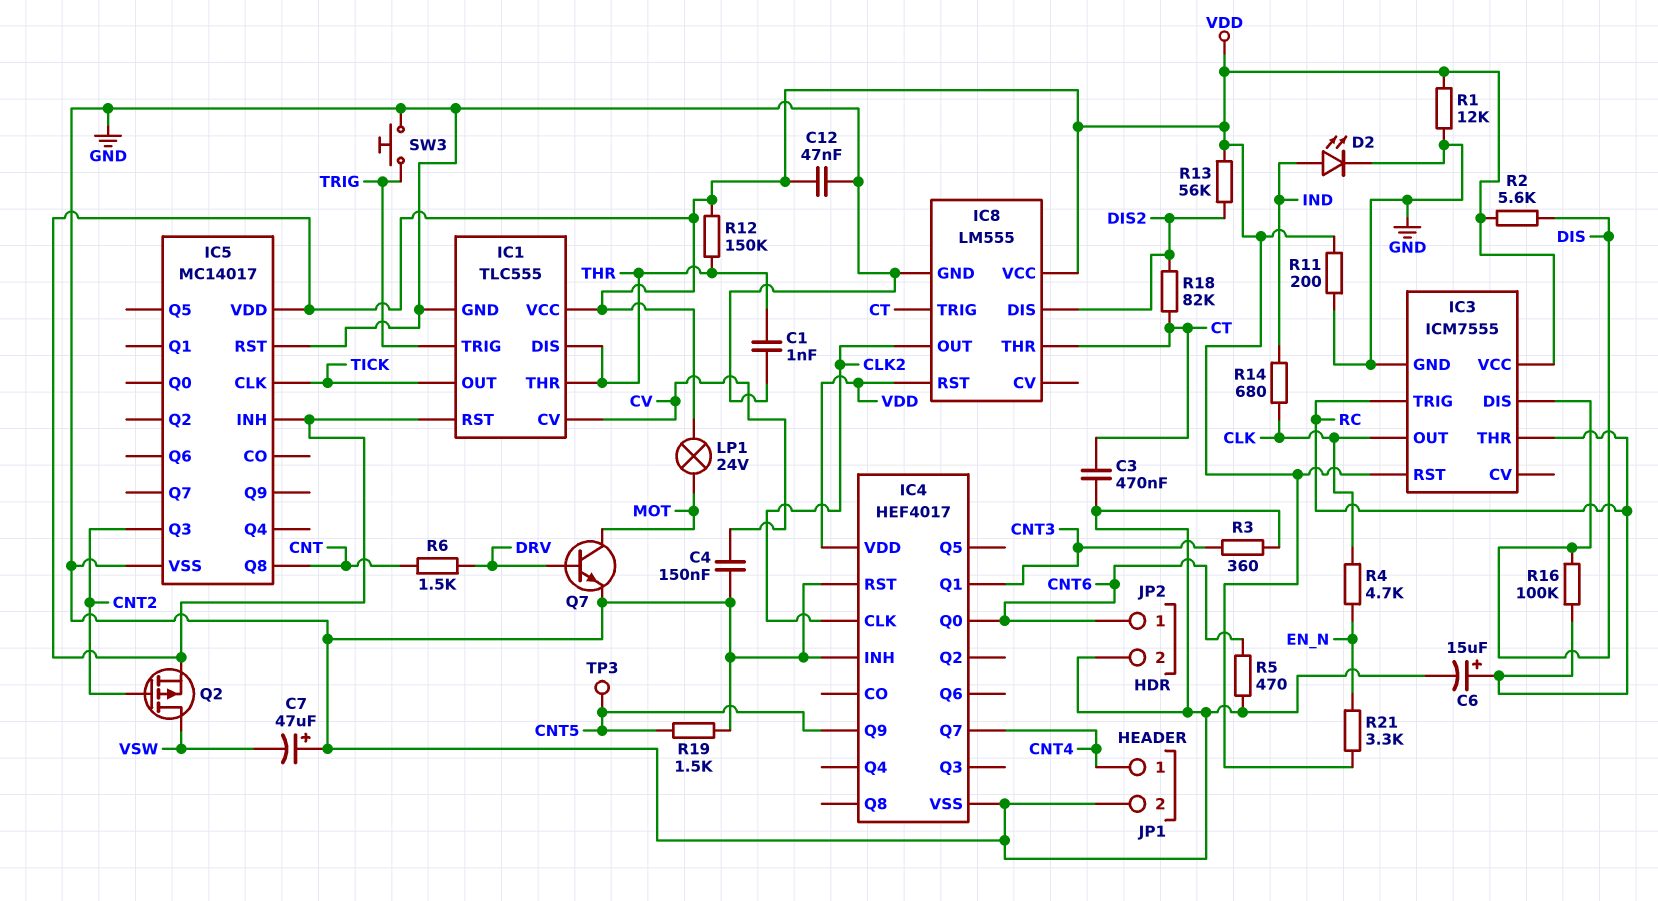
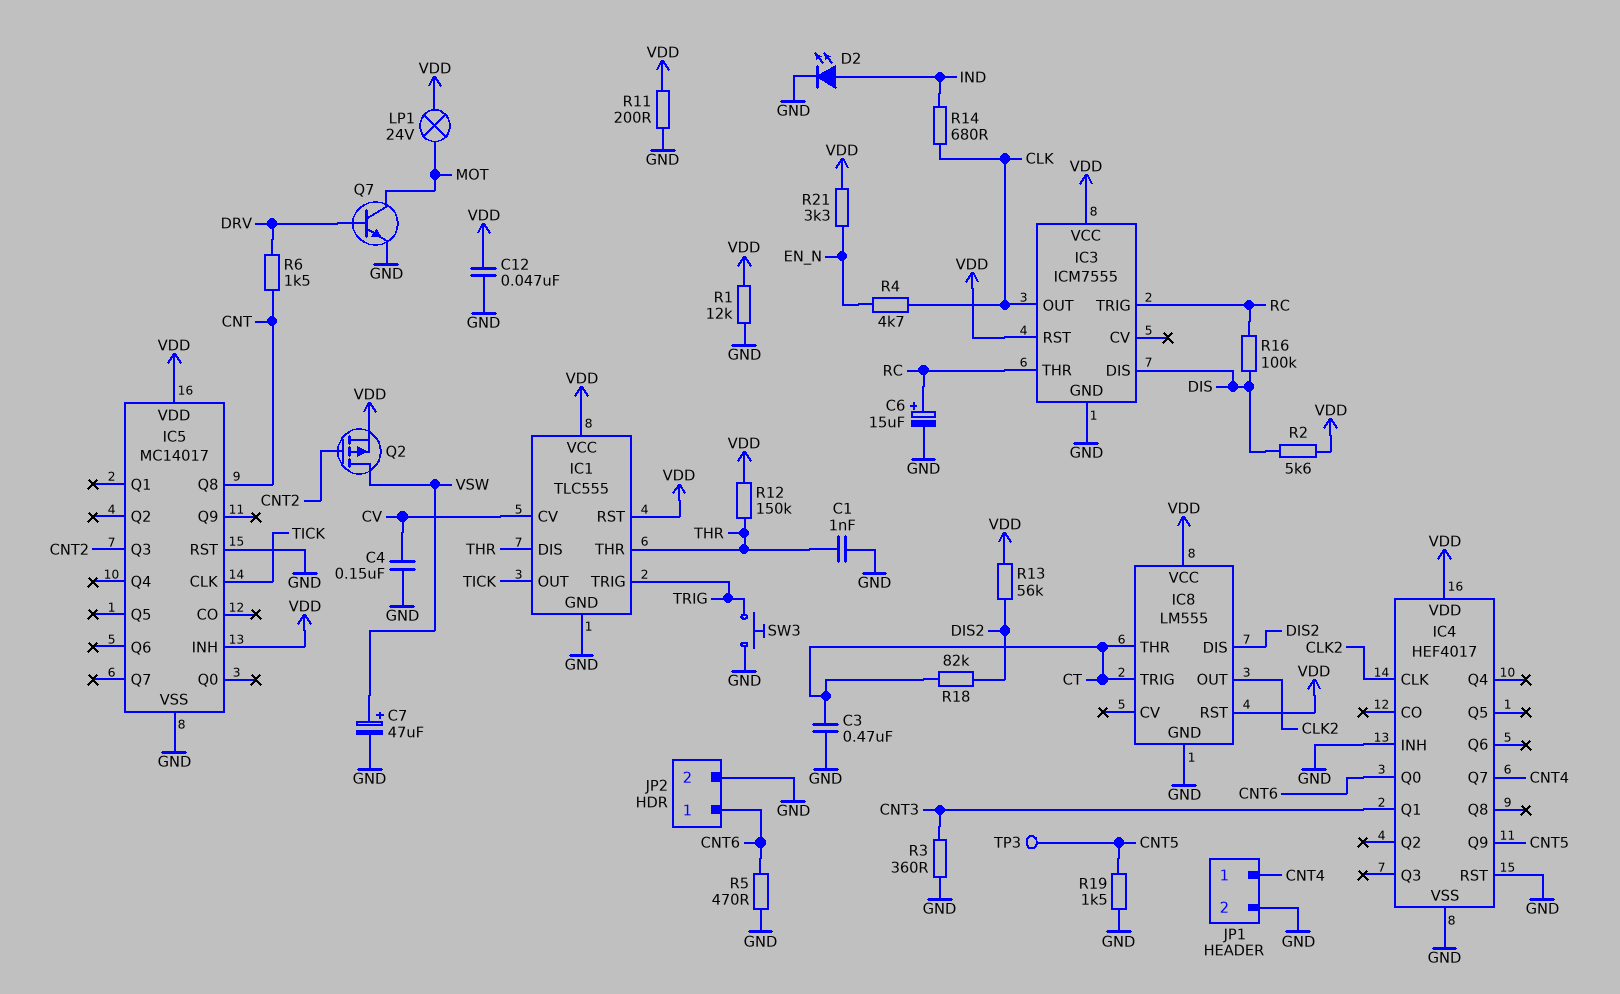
C7: 47uF (plus GND, minus VSW) -> 47uF (plus VSW, minus GND)

